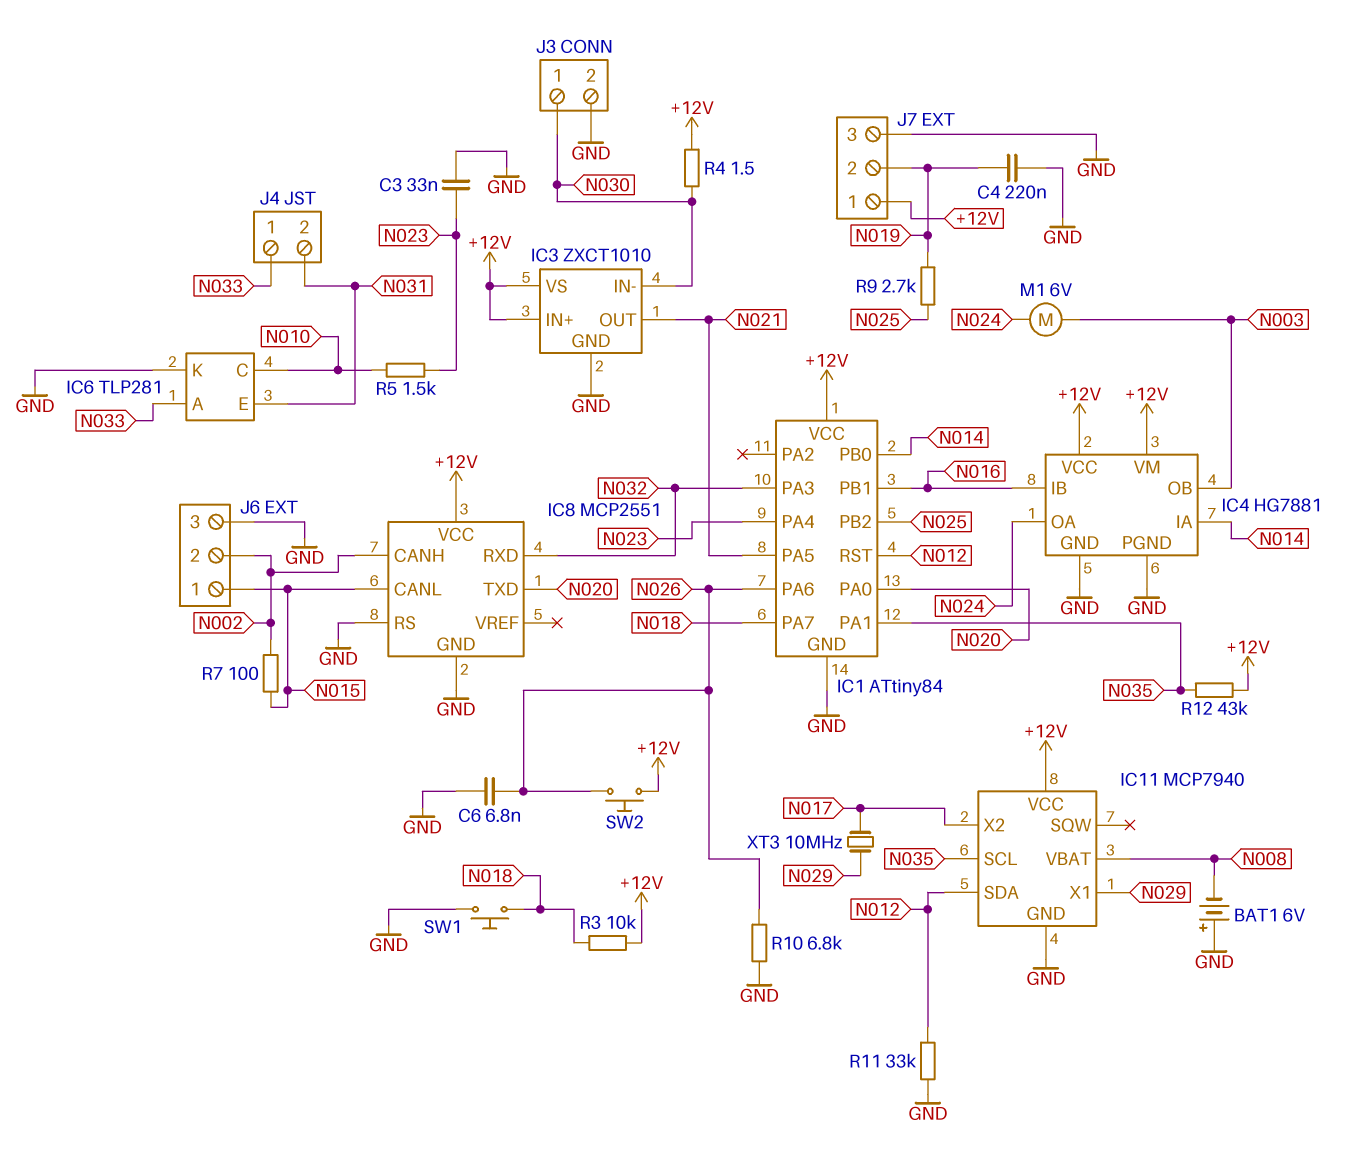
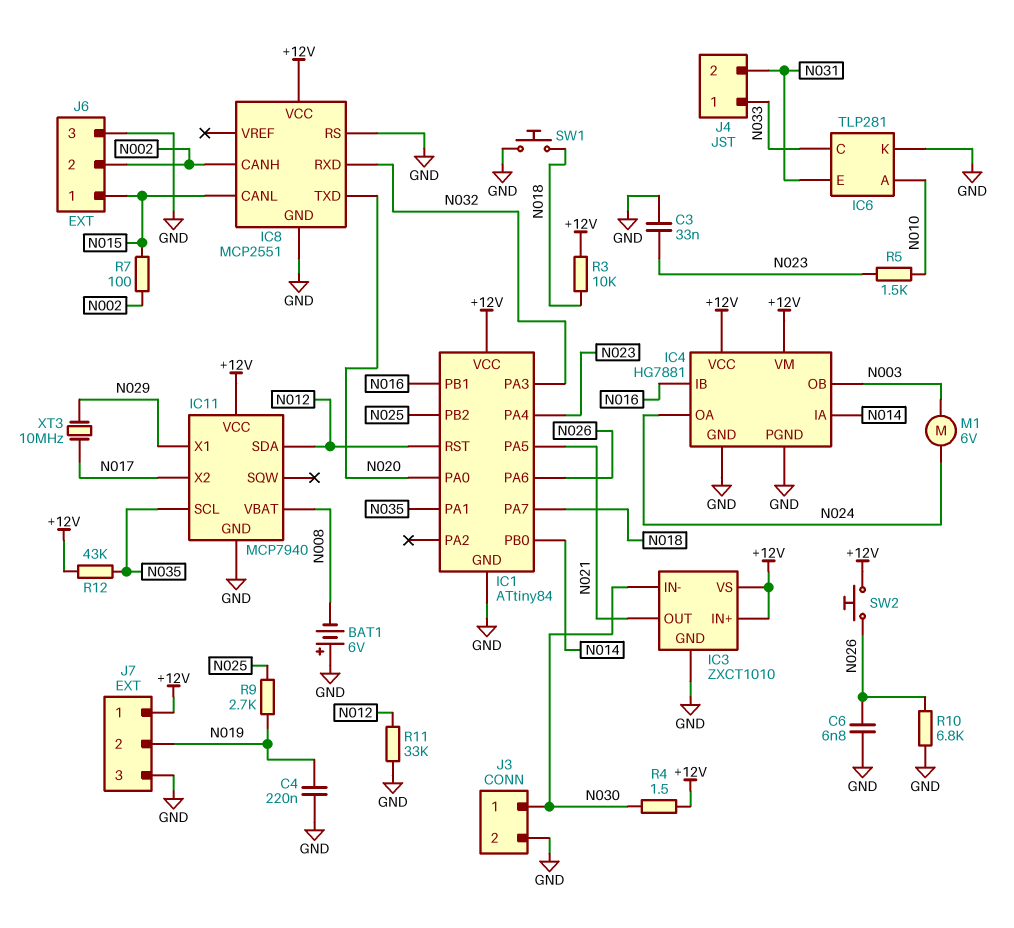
IC6 pin A: N033 -> N010
IC6 pin C: N010 -> N033

